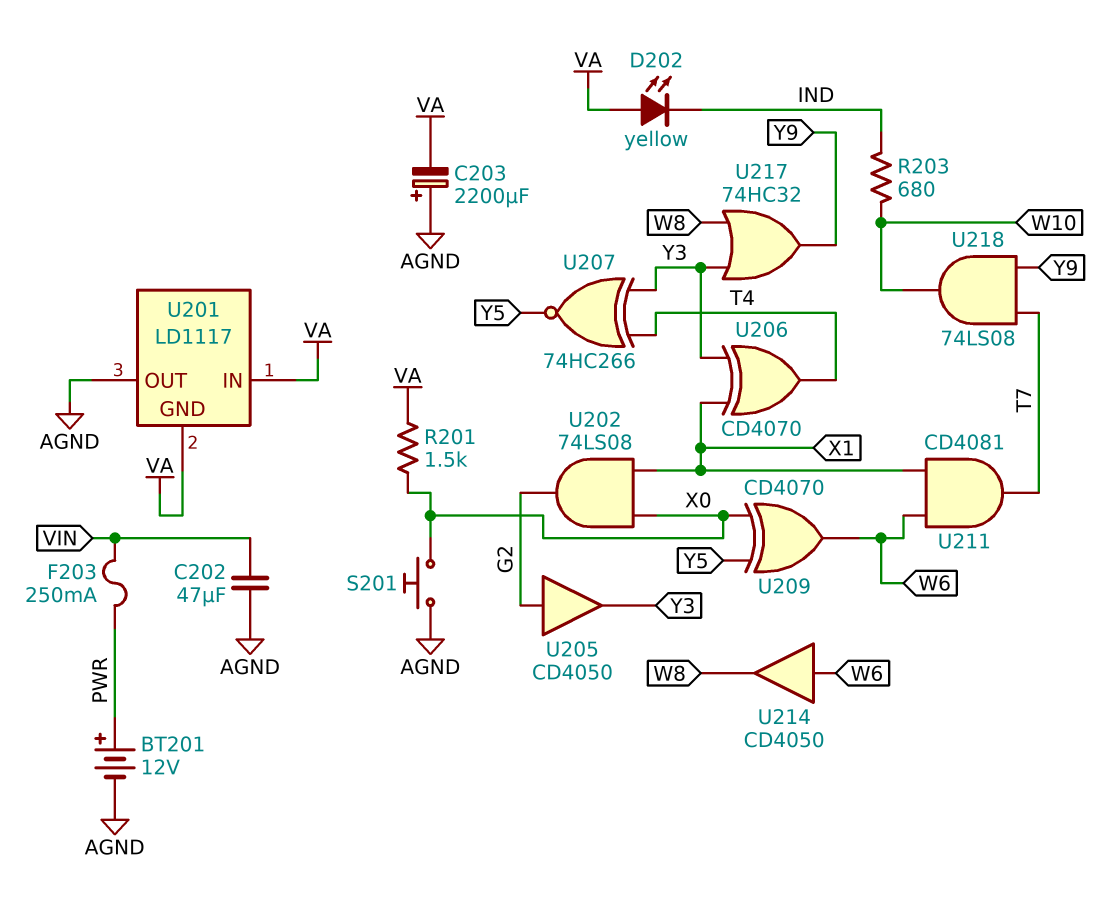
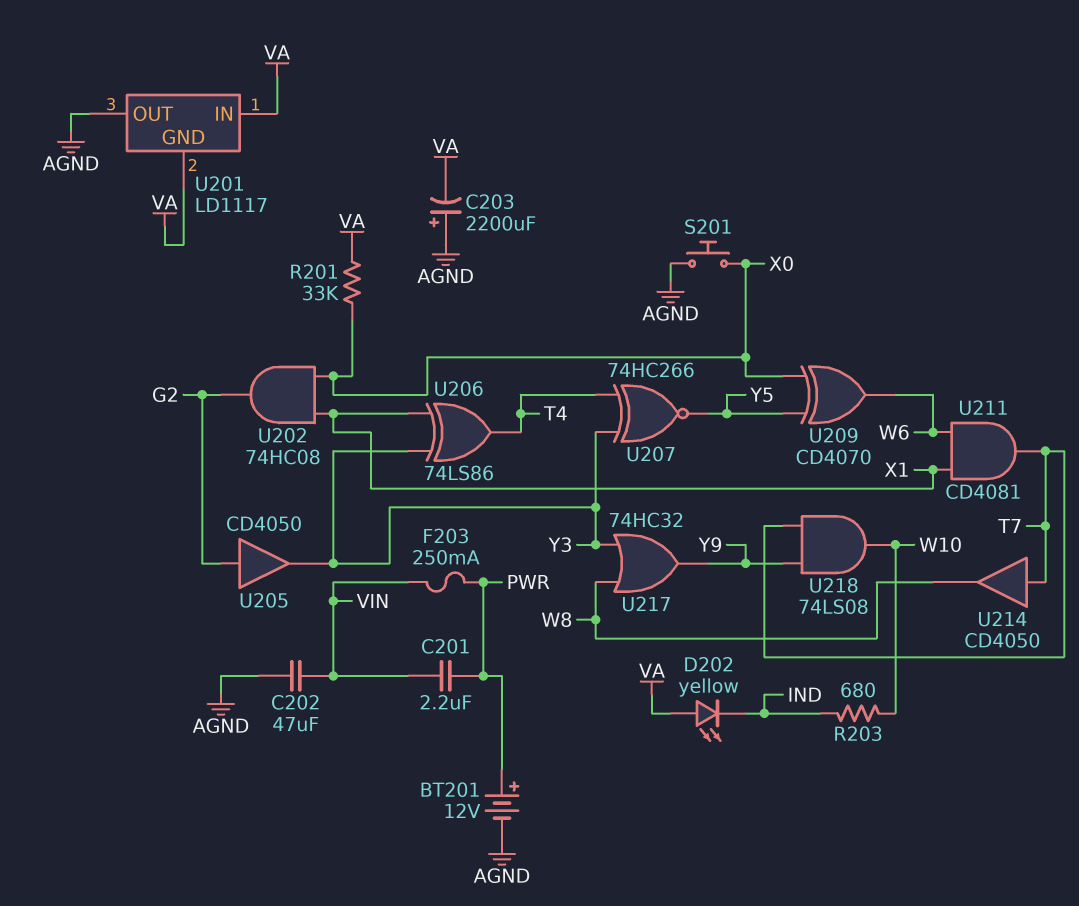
C201: none -> 2.2uF (PWR, VIN)
R201: 1.5k (VA, X0) -> 33k (VA, X0)
U202: AND 74LS08 (in X0, in X1, out G2) -> AND 74HC08 (in X0, in X1, out G2)
U206: XOR CD4070 (in X1, in Y3, out T4) -> XOR 74LS86 (in X1, in Y3, out T4)
U214: buffer CD4050 (in W6, out W8) -> buffer CD4050 (in T7, out W8)

